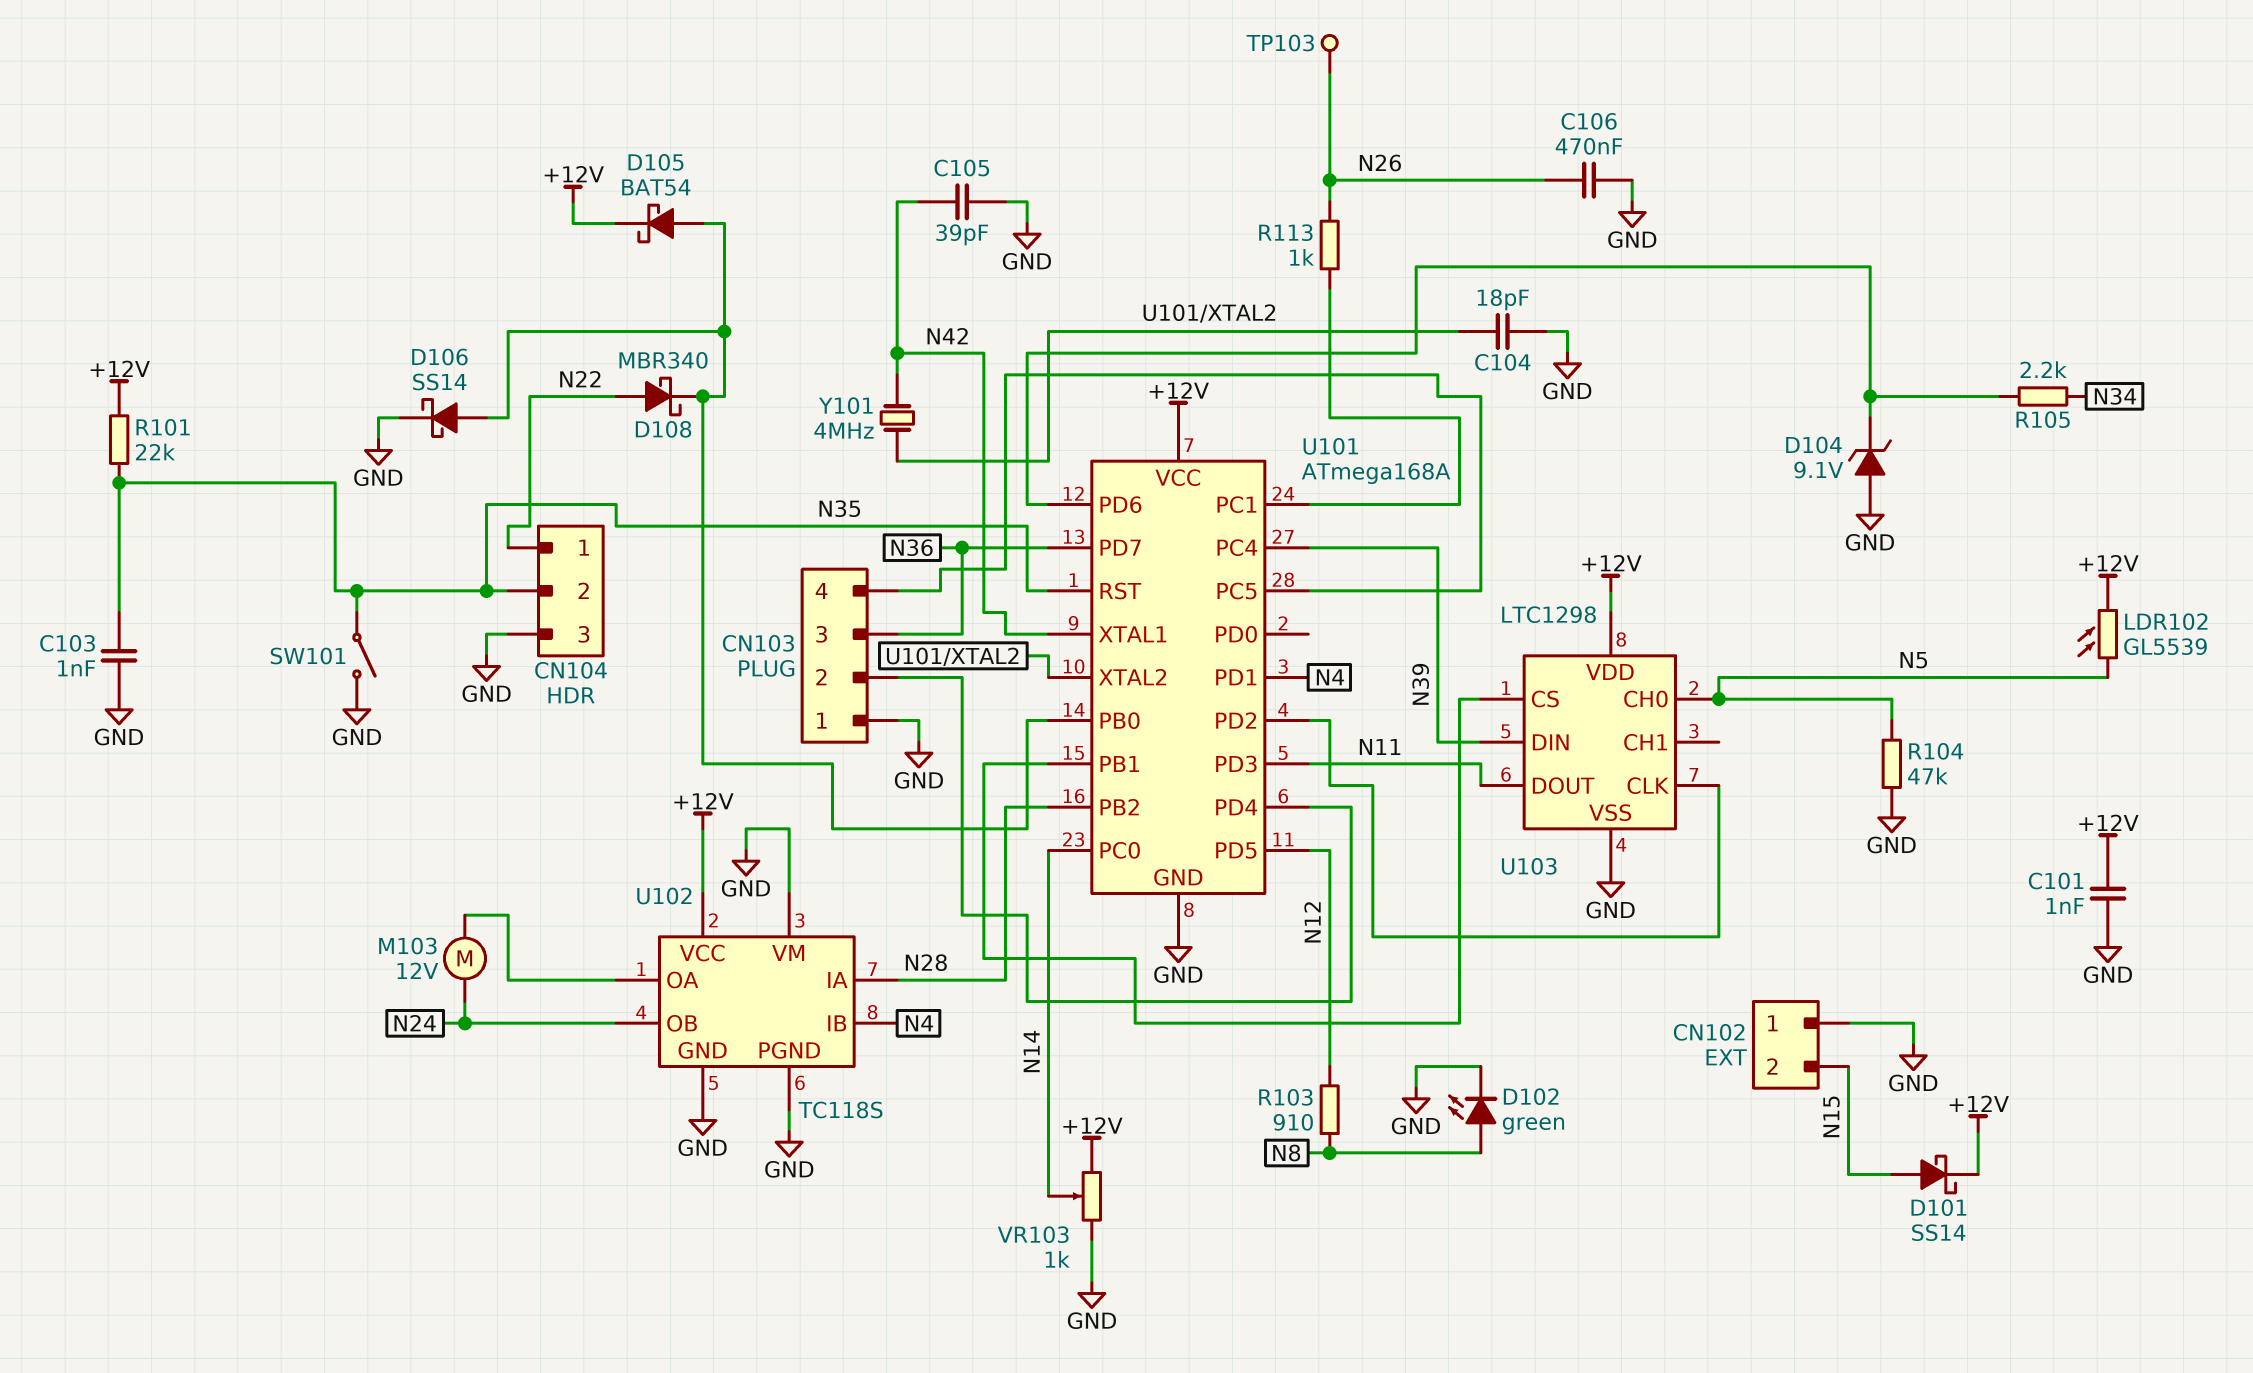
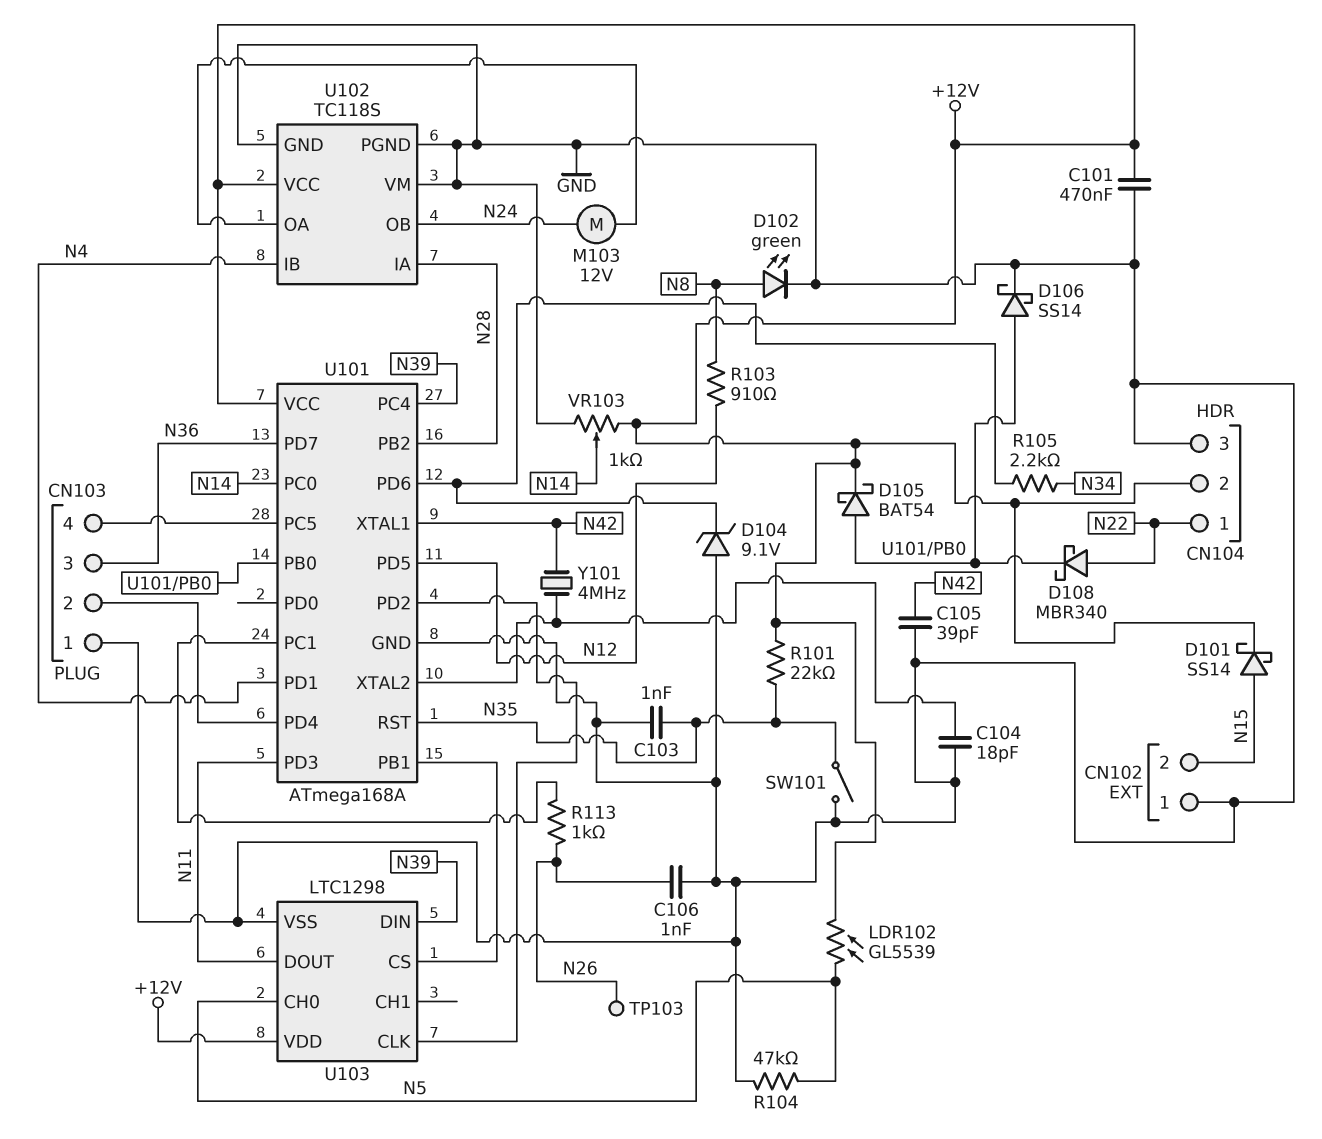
C101: 1nF (+12V, GND) -> 470nF (+12V, GND)
C106: 470nF (GND, N26) -> 1nF (GND, N26)
CN104 pin 2: N35 -> +12V

